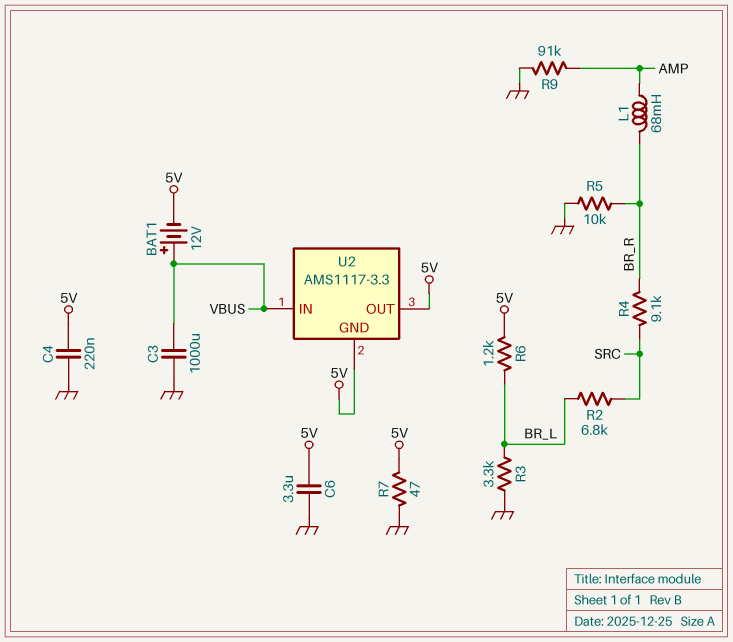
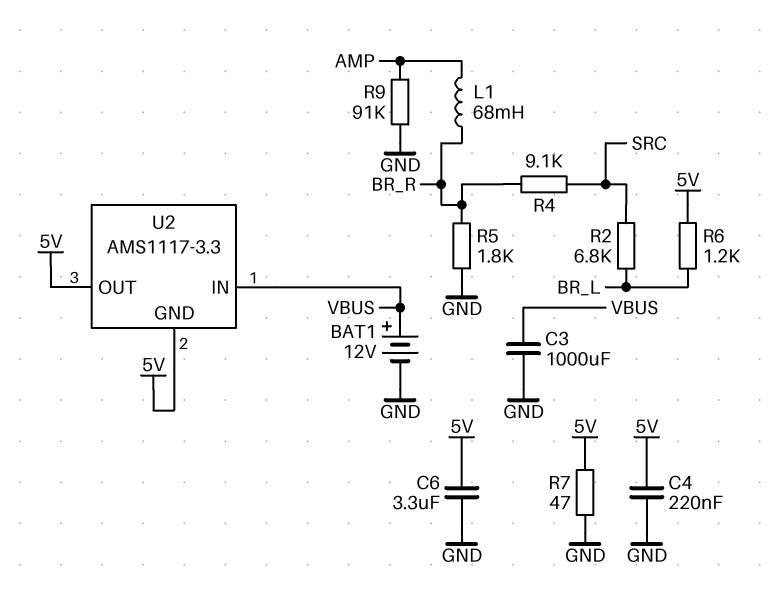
BAT1: 12V (plus VBUS, minus 5V) -> 12V (plus VBUS, minus GND)
R3: 3.3k (BR_L, GND) -> none
R5: 10k (BR_R, GND) -> 1.8k (BR_R, GND)

